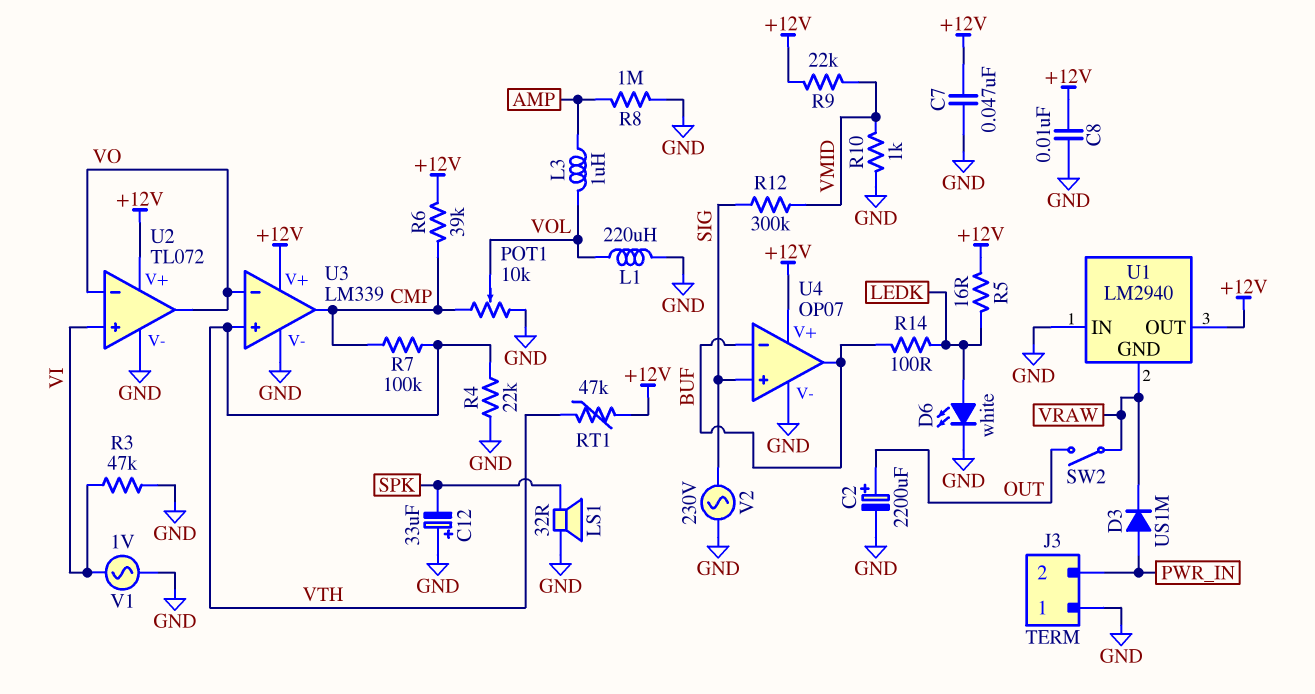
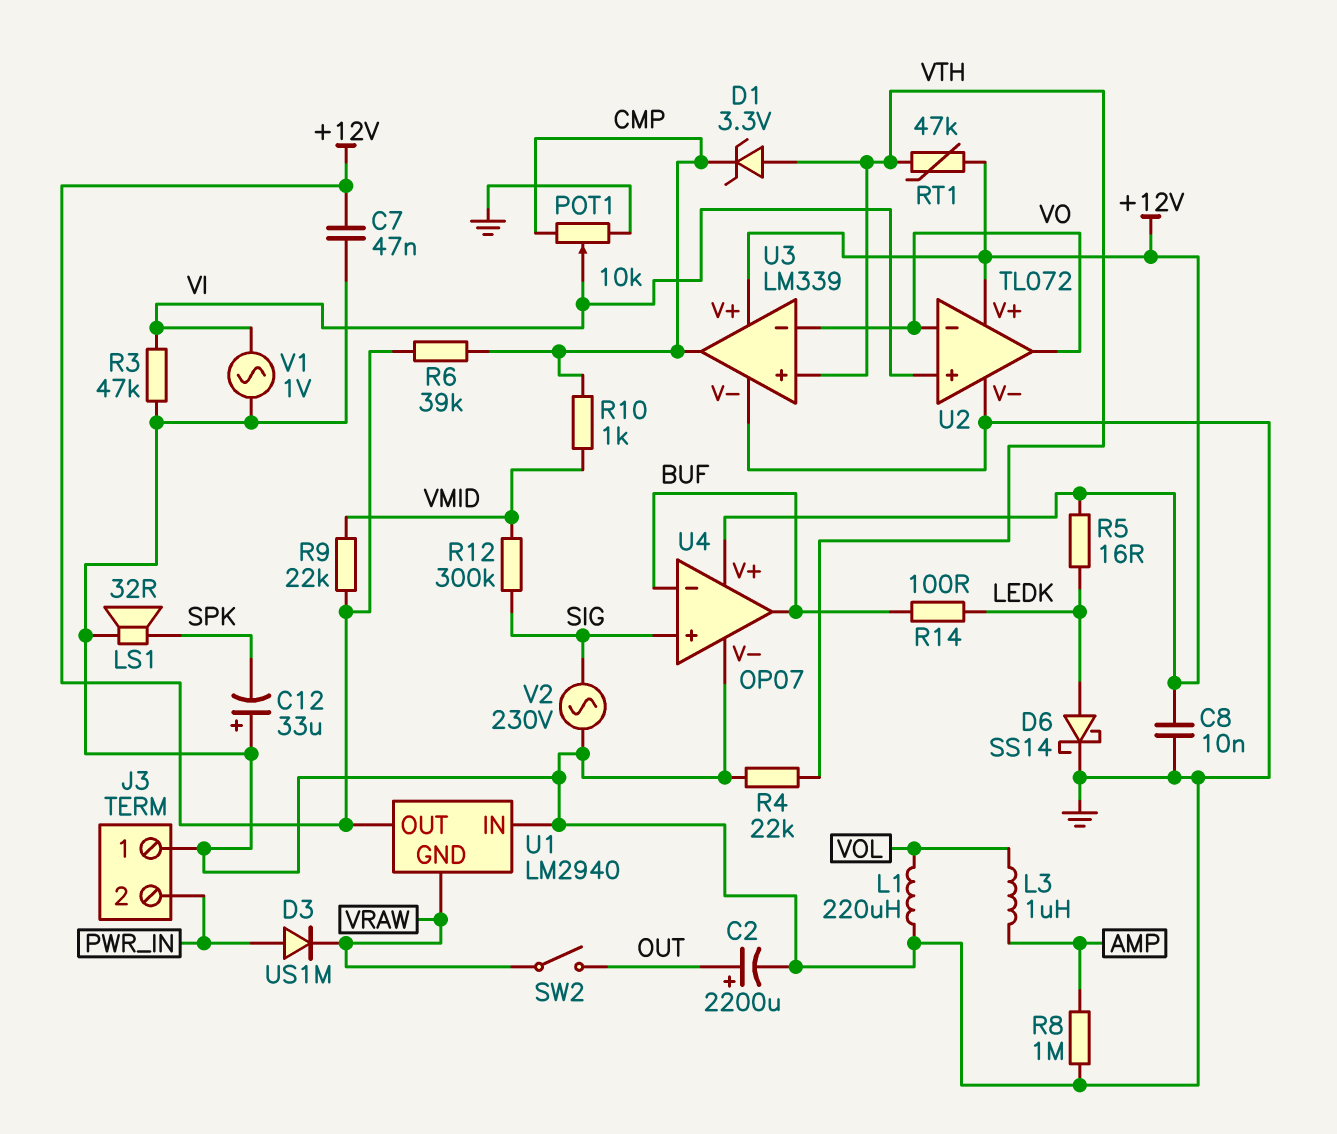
D1: none -> zener 3.3V (A VTH, K CMP)
D6: LED white (A LEDK, K GND) -> schottky SS14 (A LEDK, K GND)
POT1: 10k (CMP, GND, wiper VOL) -> 10k (CMP, GND, wiper VI)
R7: 100k (CMP, VTH) -> none
R10: 1k (GND, VMID) -> 1k (CMP, VMID)

